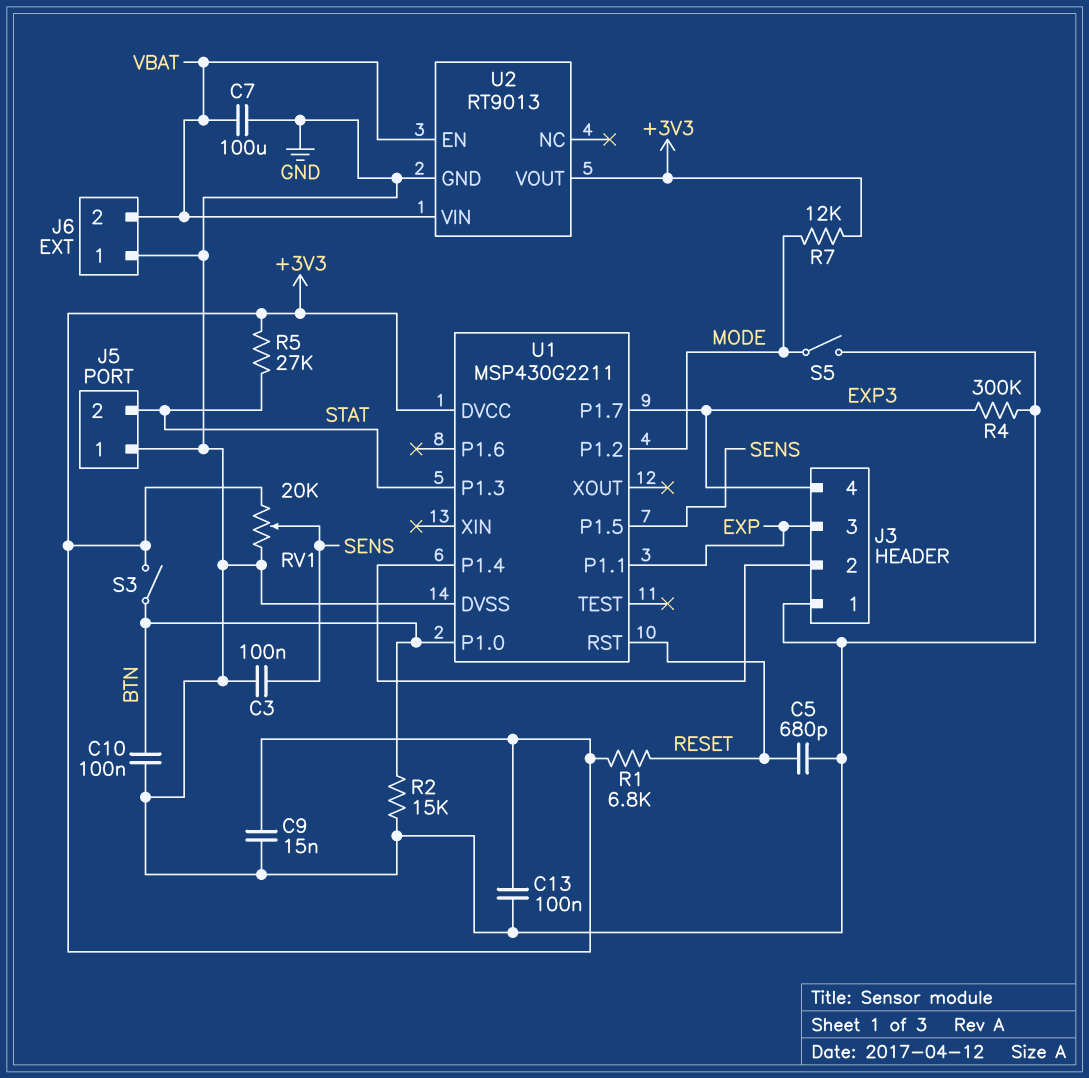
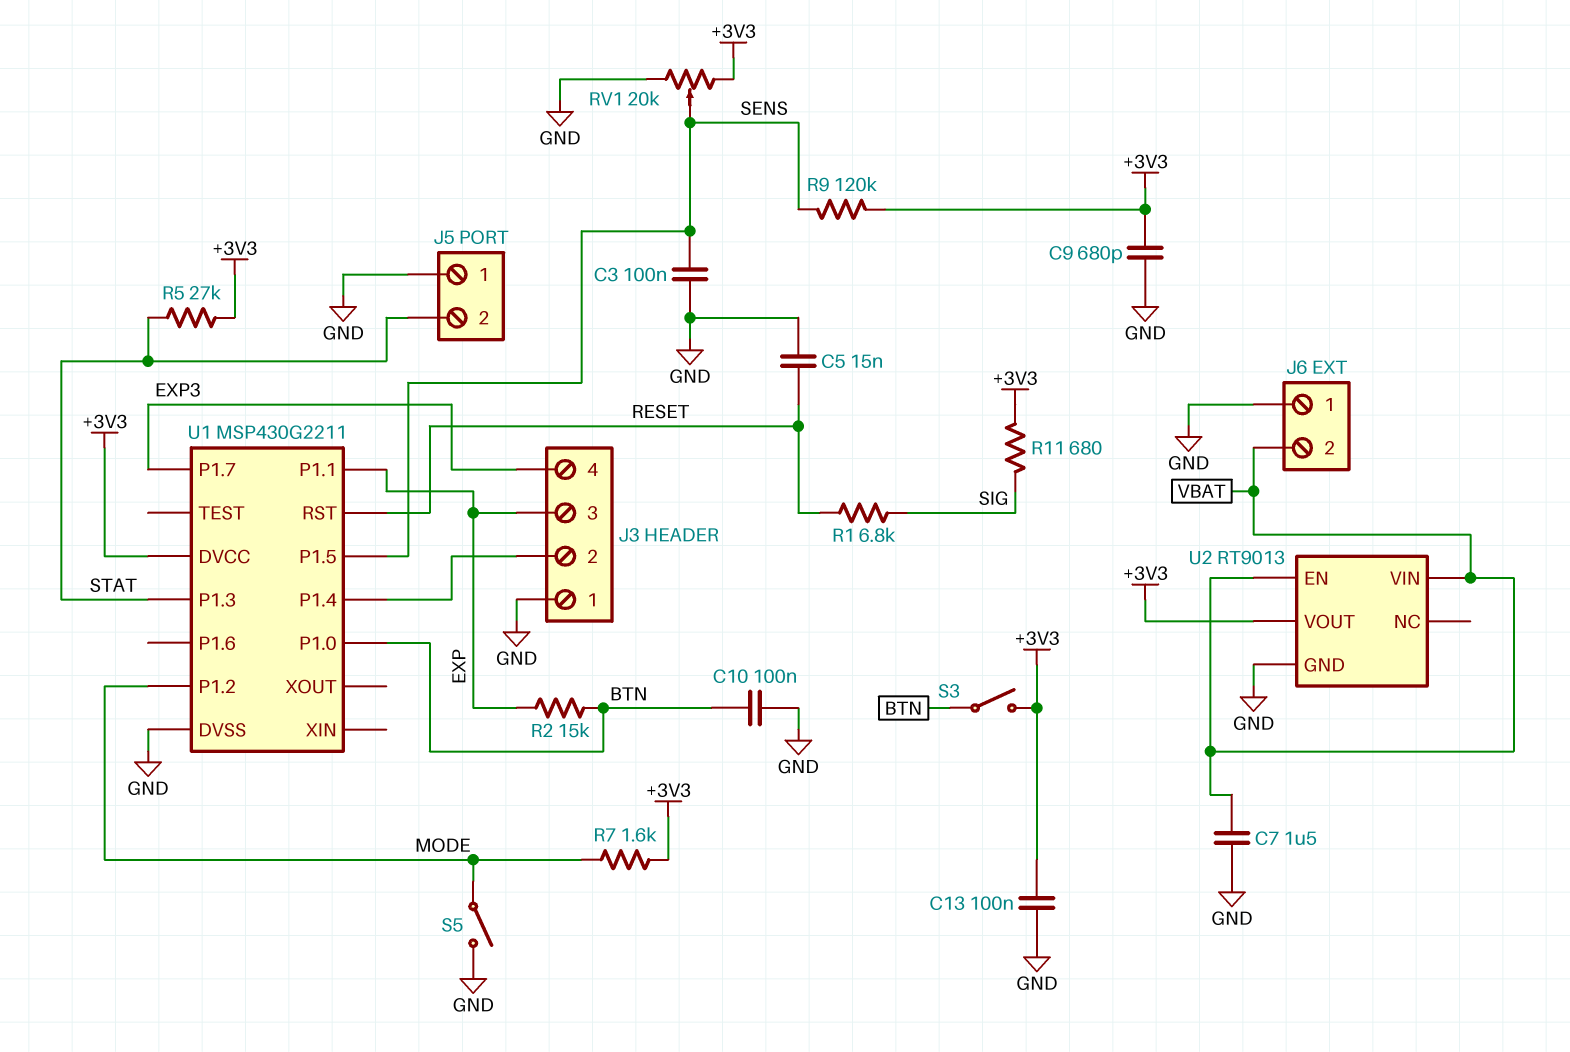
C5: 680pF (GND, RESET) -> 15nF (GND, RESET)
C7: 100uF (GND, VBAT) -> 1.5uF (GND, VBAT)
C9: 15nF (+3V3, GND) -> 680pF (+3V3, GND)
R1: 6.8k (+3V3, RESET) -> 6.8k (RESET, SIG)
R2: 15k (BTN, GND) -> 15k (BTN, EXP)
R4: 300k (EXP3, GND) -> none
R7: 12k (+3V3, MODE) -> 1.6k (+3V3, MODE)
R9: none -> 120k (+3V3, SENS)
R11: none -> 680 (+3V3, SIG)

